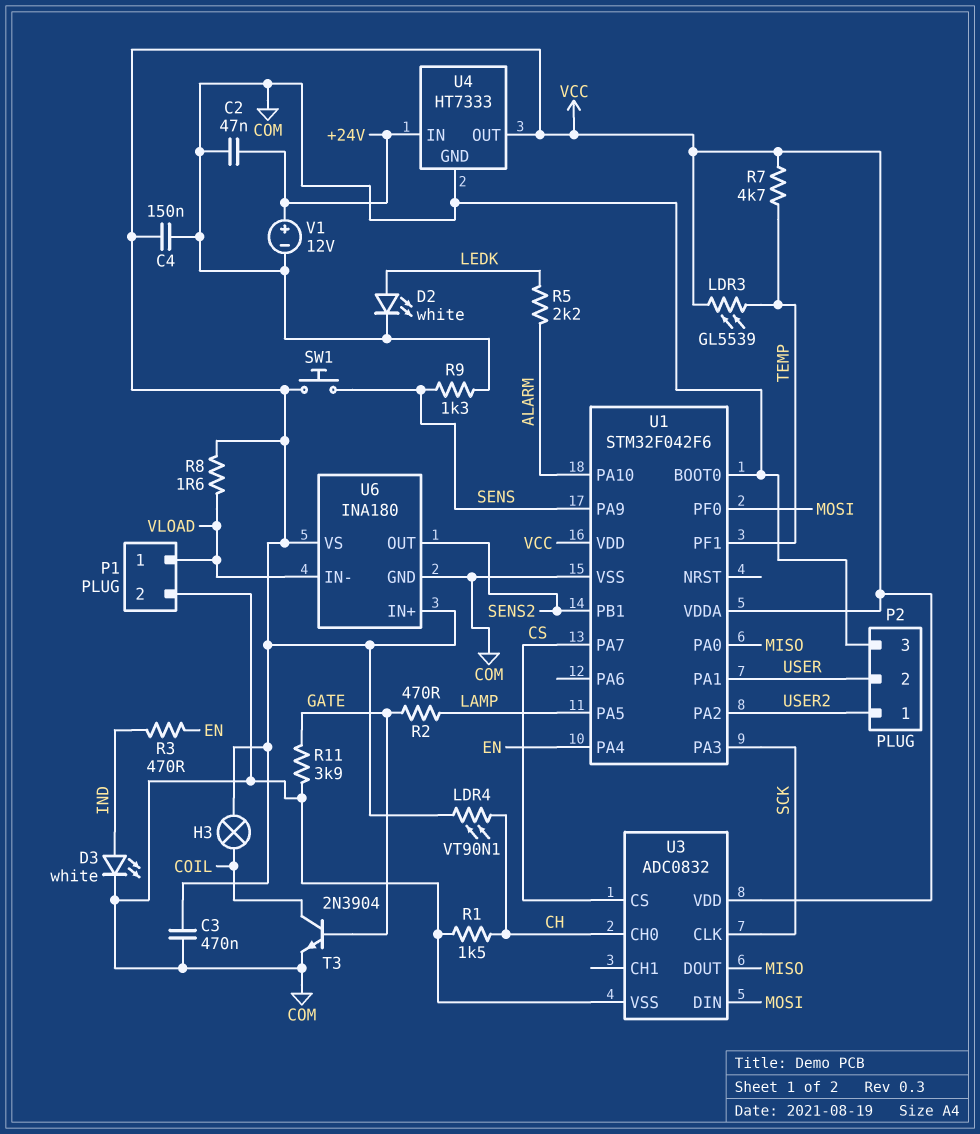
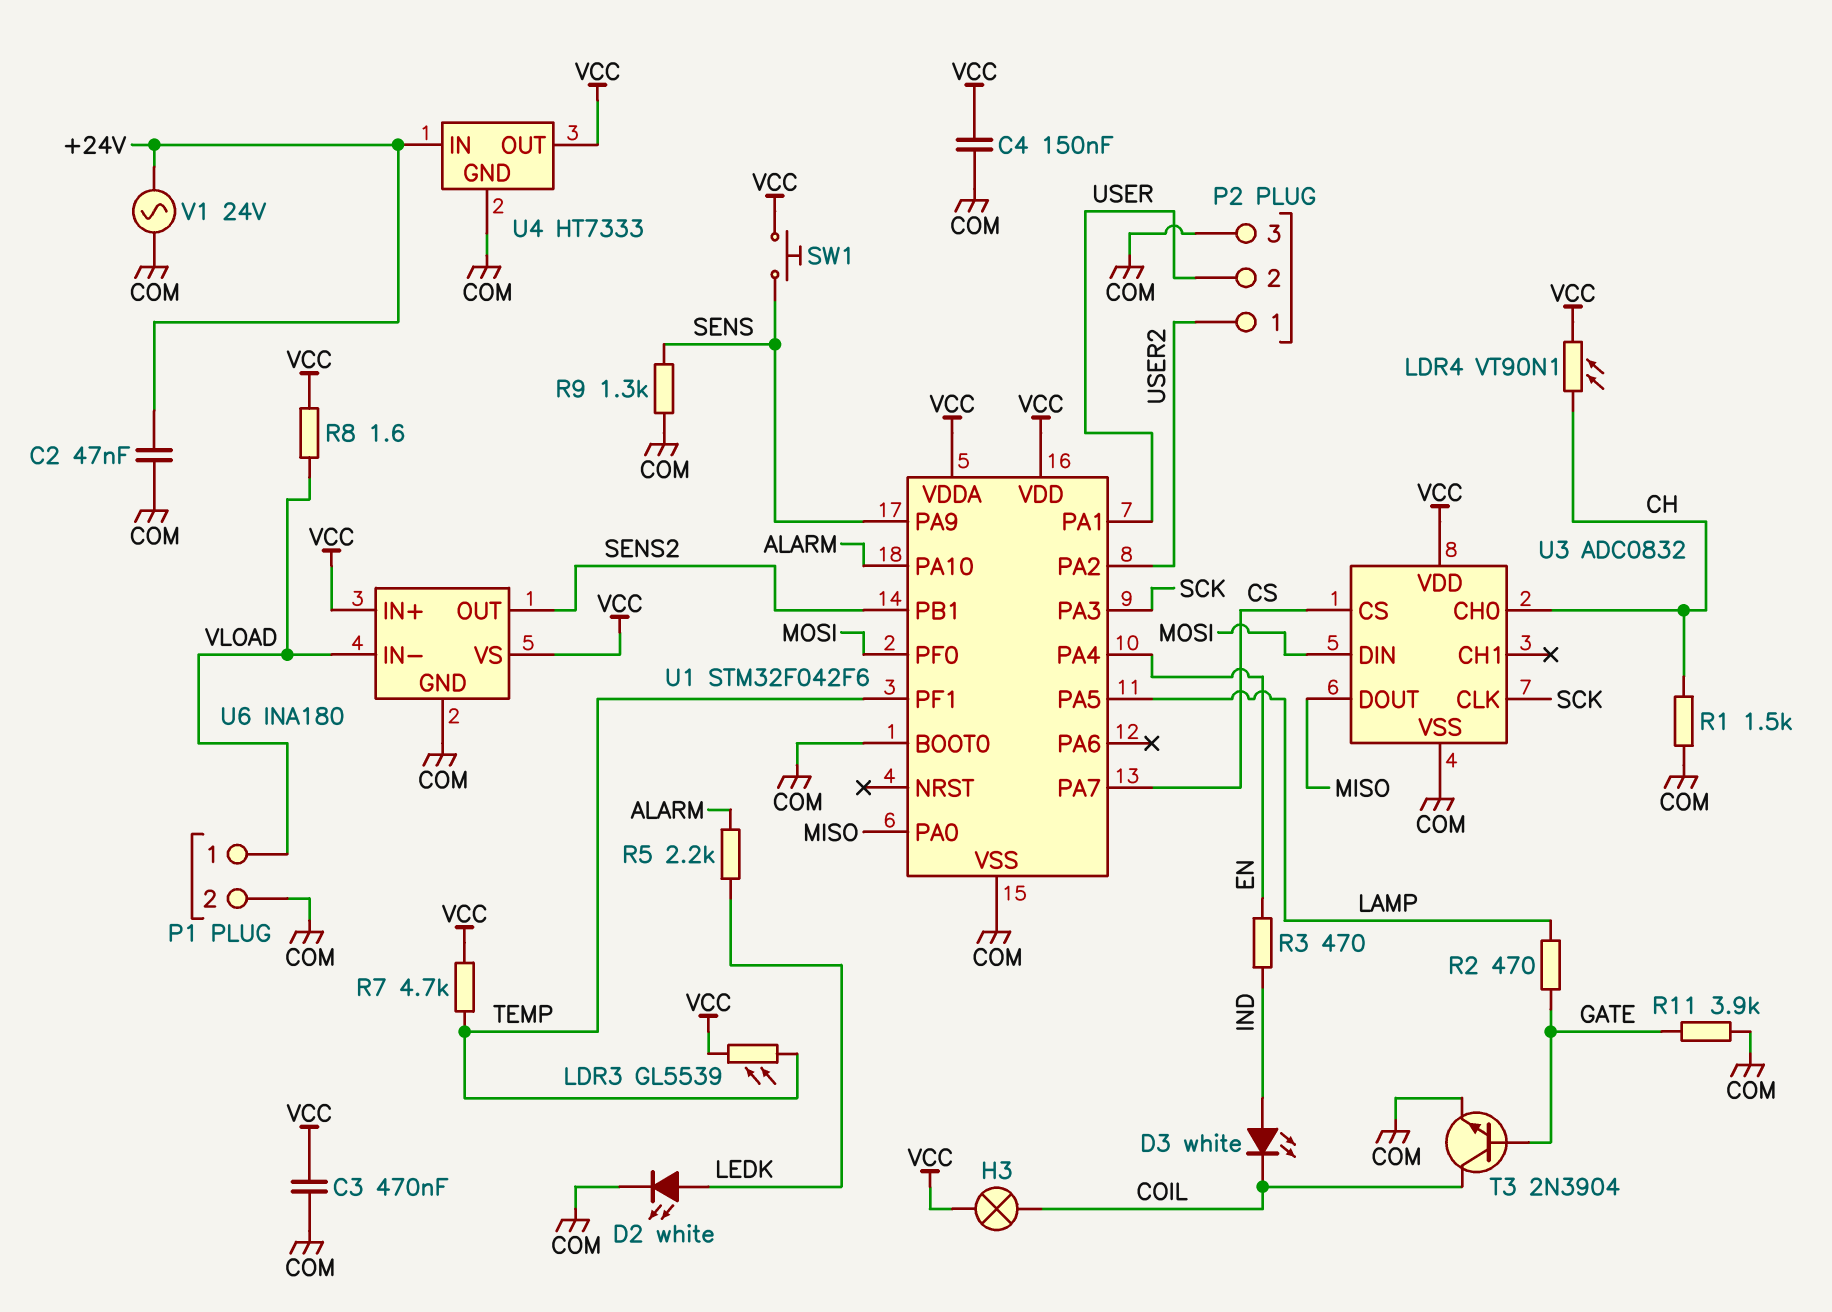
D3: LED white (A IND, K COM) -> LED white (A IND, K COIL)
V1: 12V (plus +24V, minus COM) -> AC 24V (+24V, COM)

